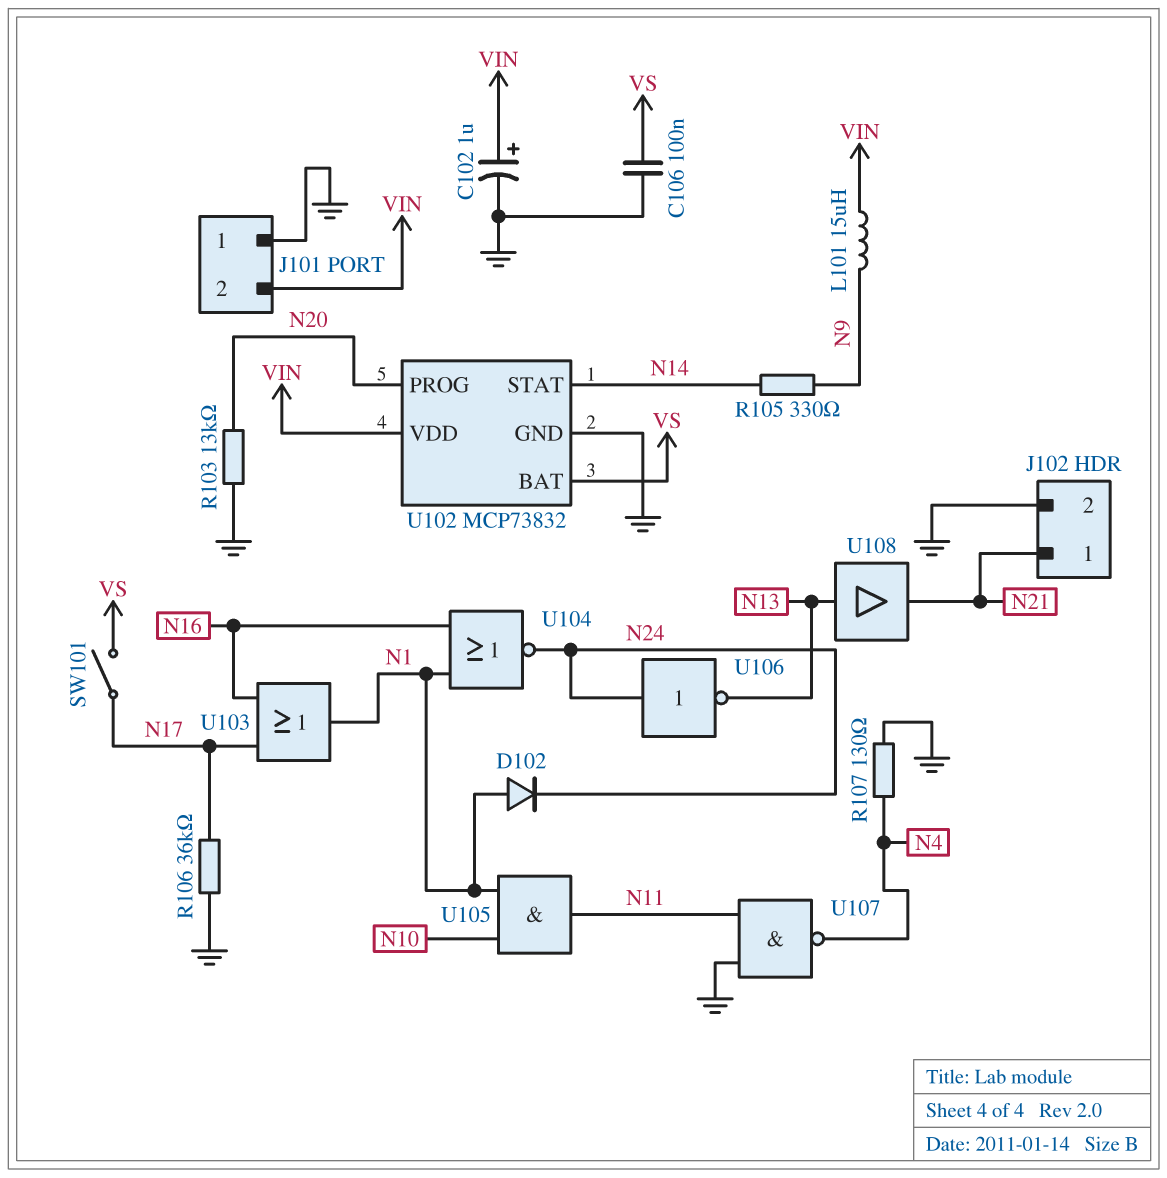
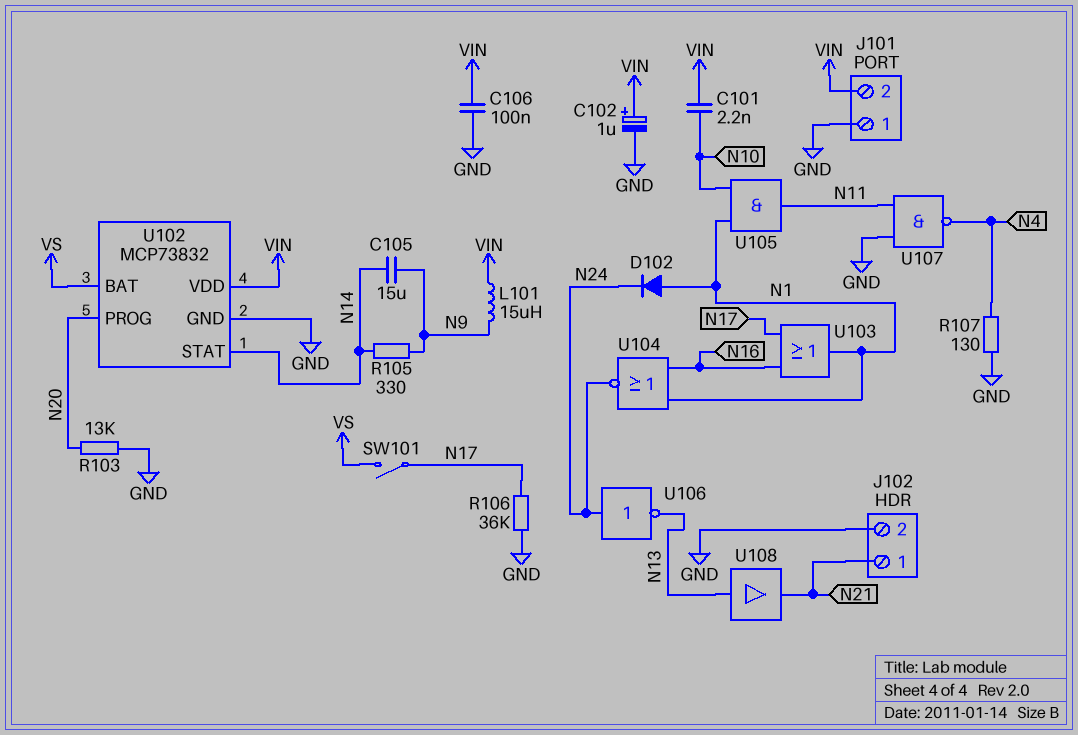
C101: none -> 2.2nF (N10, VIN)
C105: none -> 15uF (N9, N14)
C106: 100nF (GND, VS) -> 100nF (GND, VIN)

